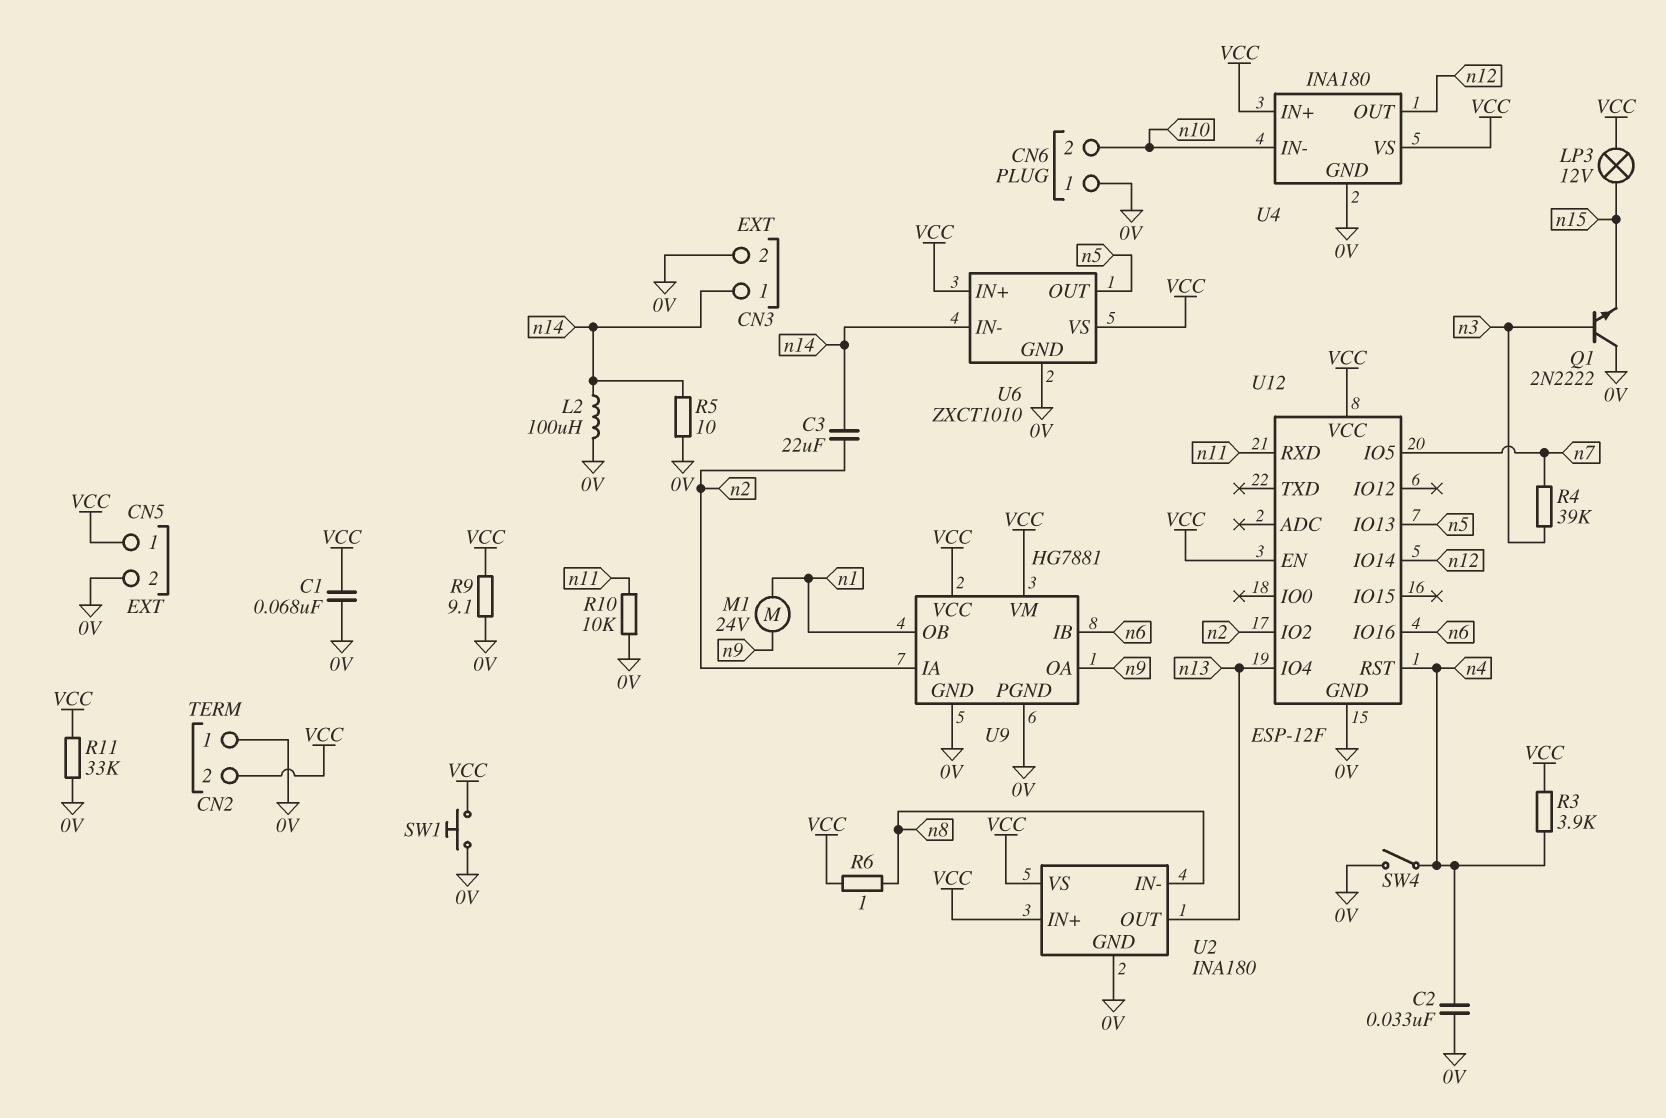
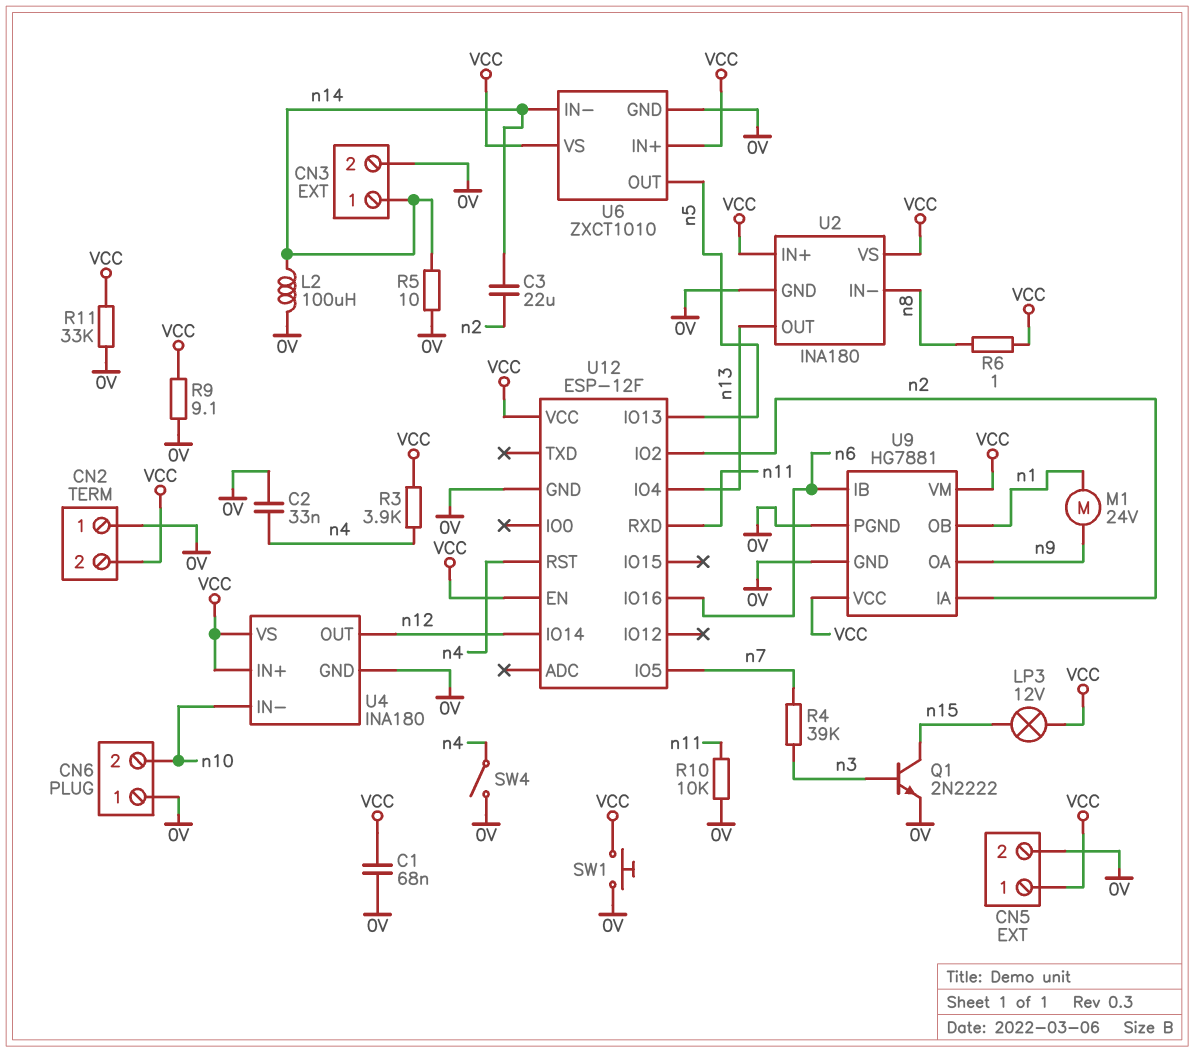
Q1: NPN 2N2222 (B n3, C 0V, E n15) -> NPN 2N2222 (B n3, C n15, E 0V)

